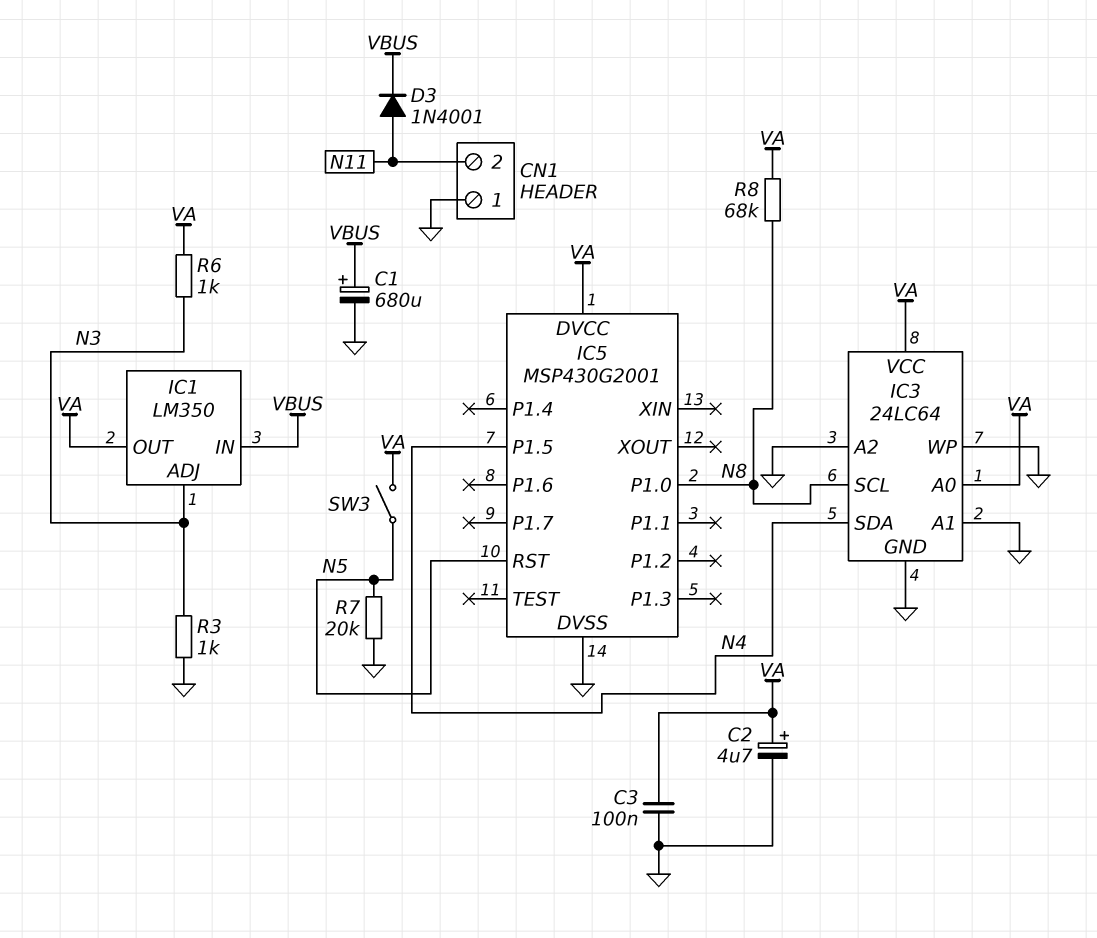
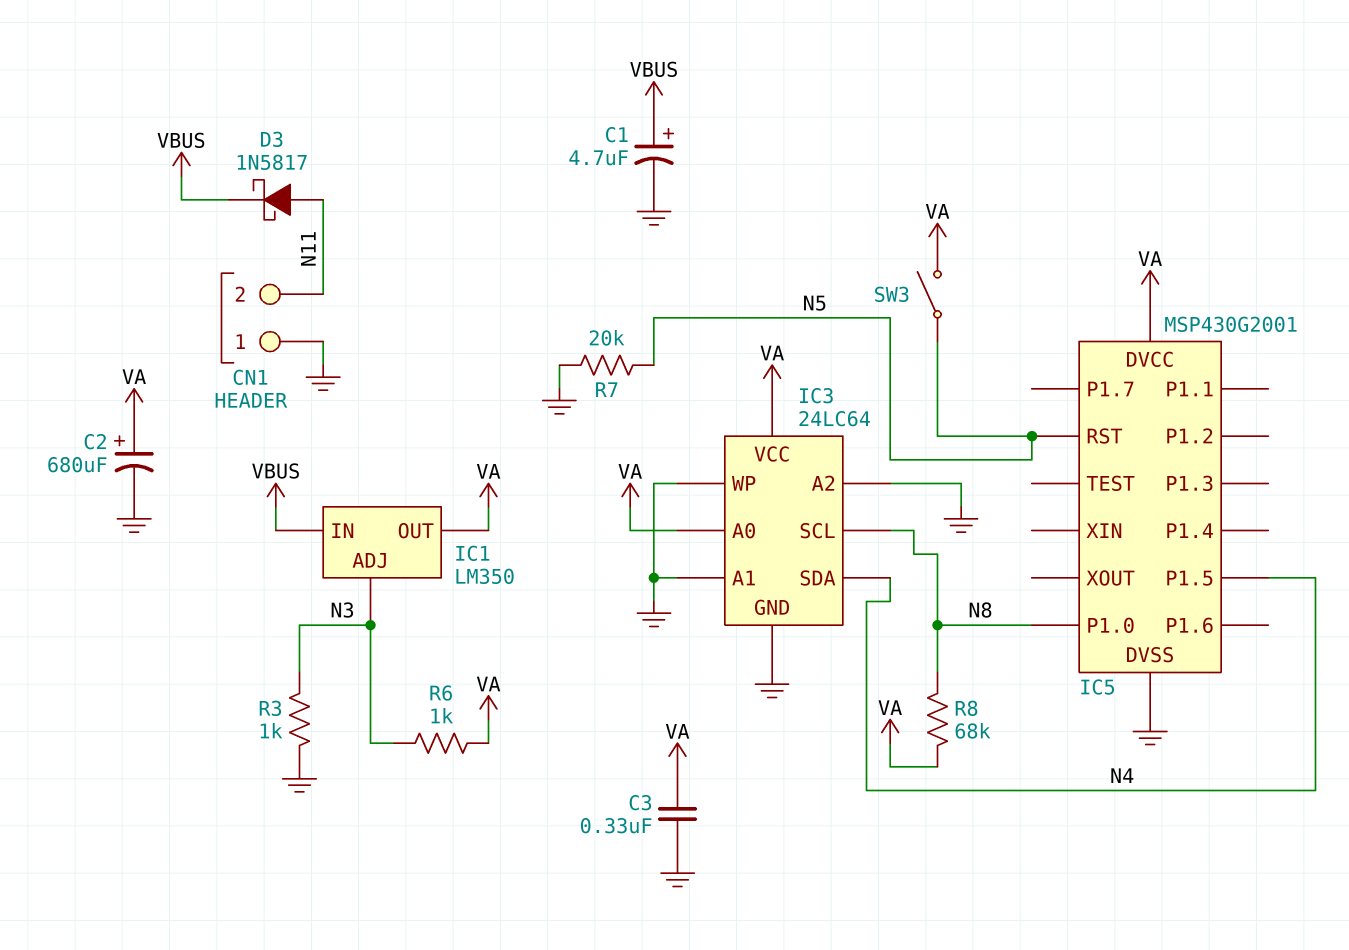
C1: 680uF (plus VBUS, minus GND) -> 4.7uF (plus VBUS, minus GND)
C2: 4.7uF (plus VA, minus GND) -> 680uF (plus VA, minus GND)
C3: 100nF (GND, VA) -> 330nF (GND, VA)
D3: diode 1N4001 (A N11, K VBUS) -> schottky 1N5817 (A N11, K VBUS)

